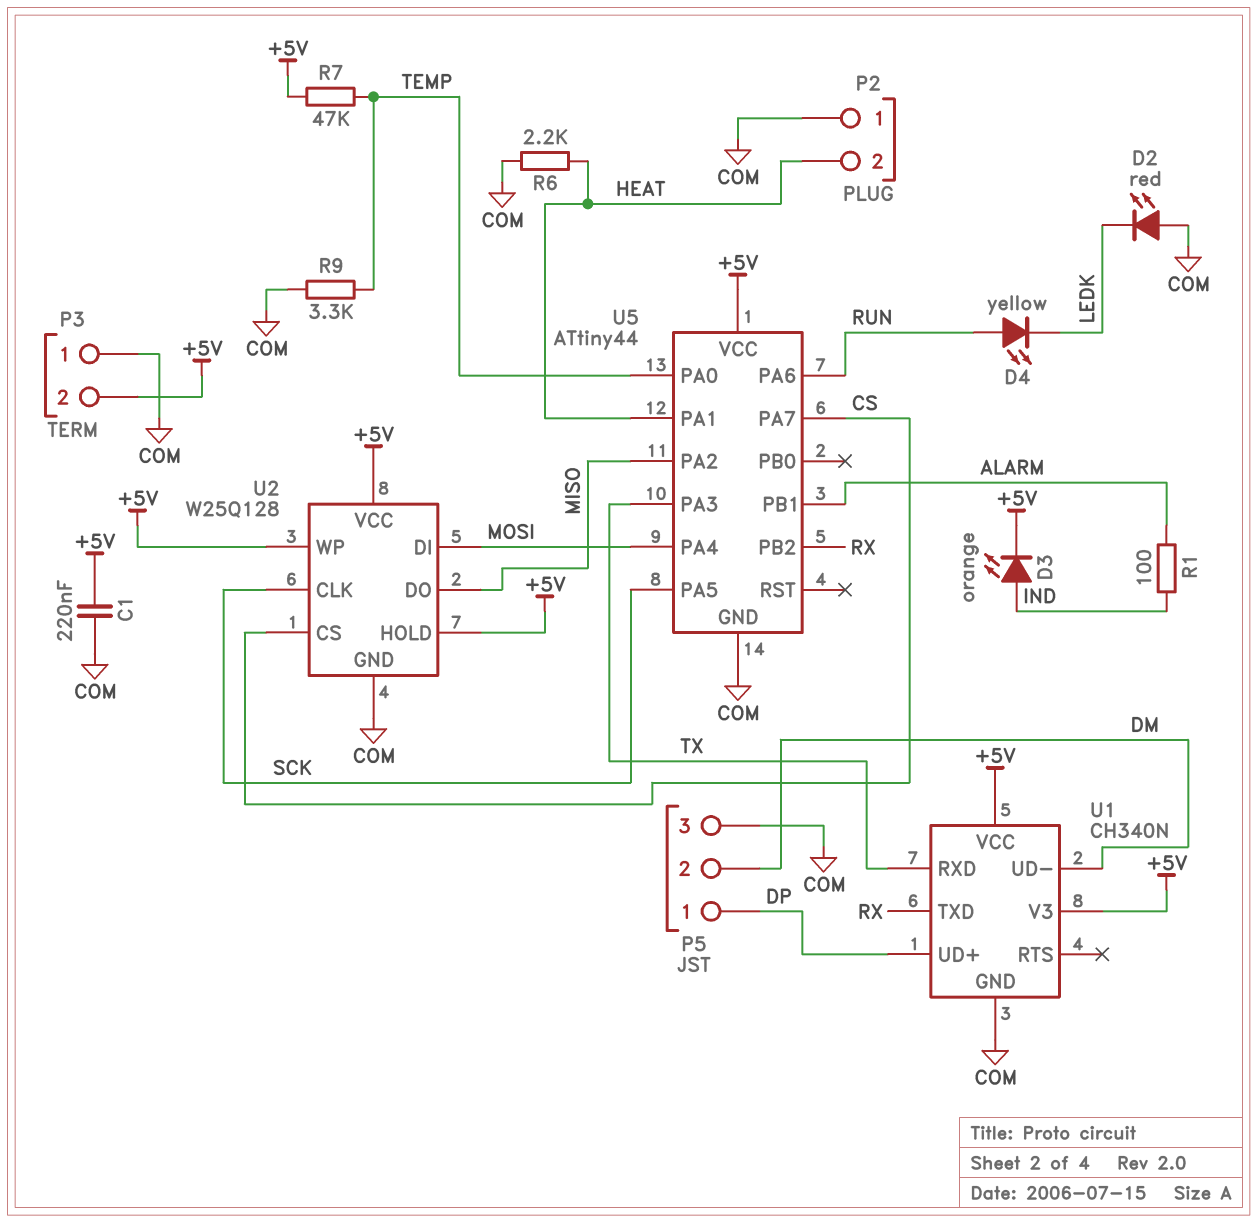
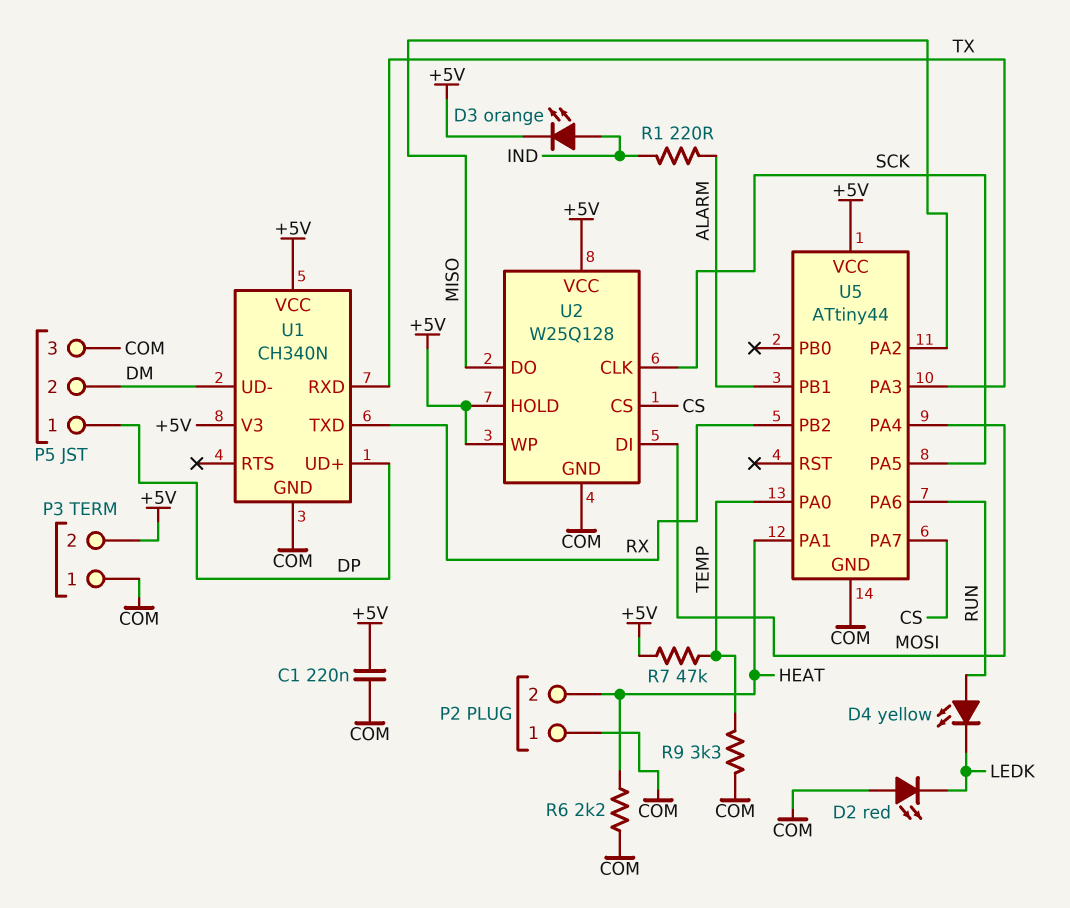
R1: 100 (ALARM, IND) -> 220 (ALARM, IND)

